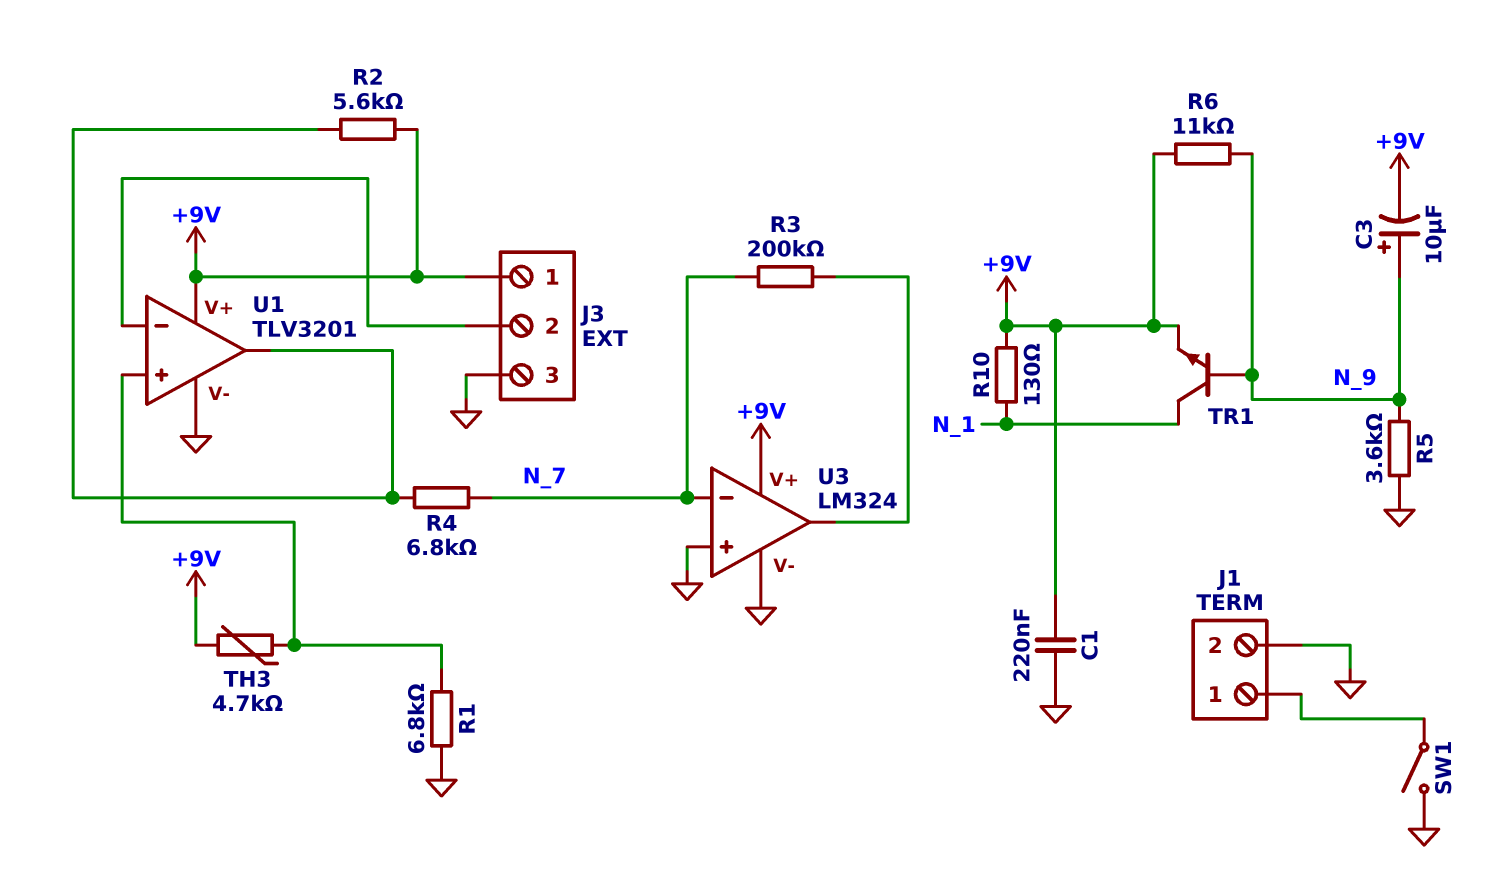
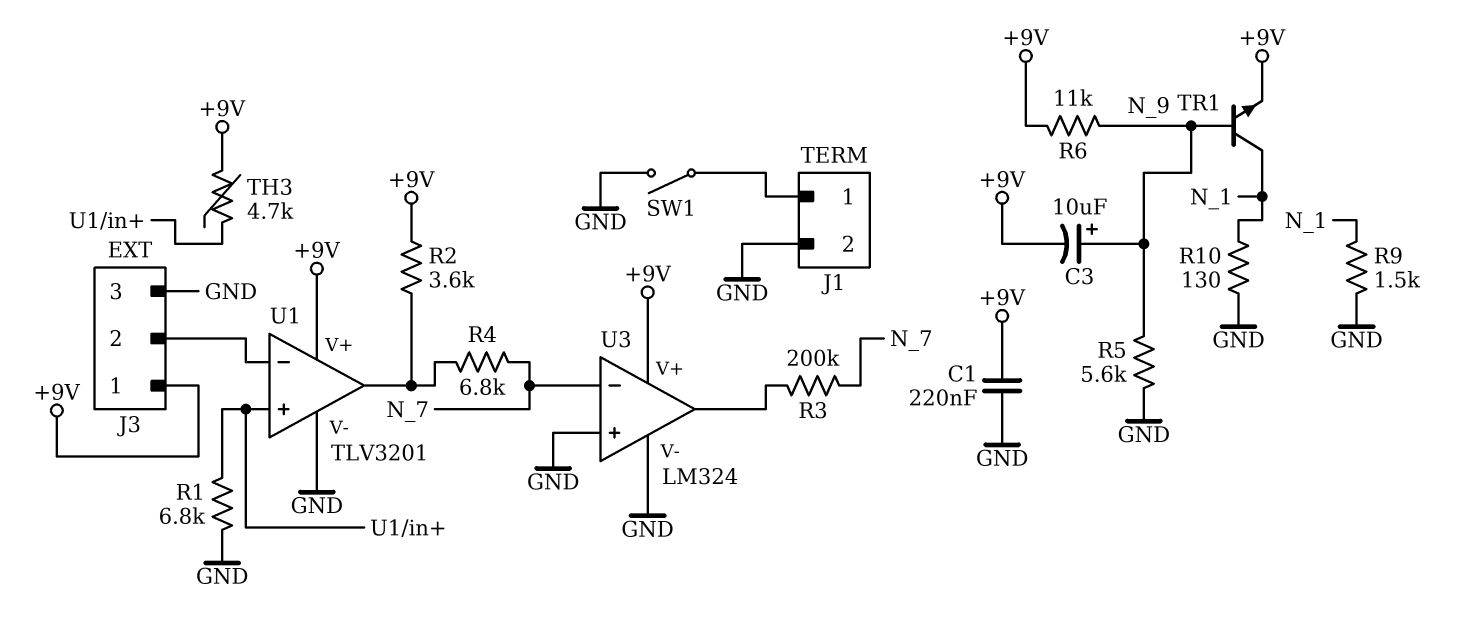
R2: 5.6k (+9V, U1/out) -> 3.6k (+9V, U1/out)
R5: 3.6k (GND, N_9) -> 5.6k (GND, N_9)
R9: none -> 1.5k (GND, N_1)
R10: 130 (+9V, N_1) -> 130 (GND, N_1)

